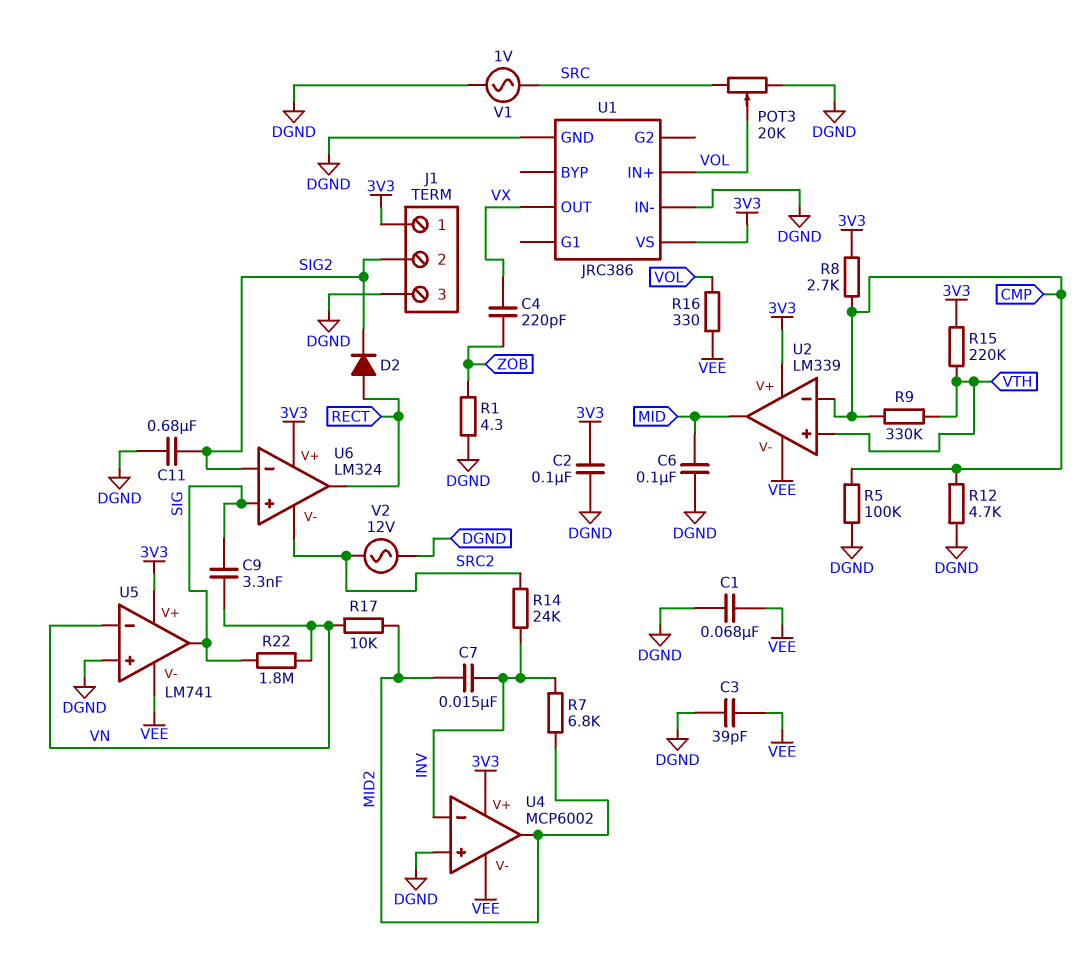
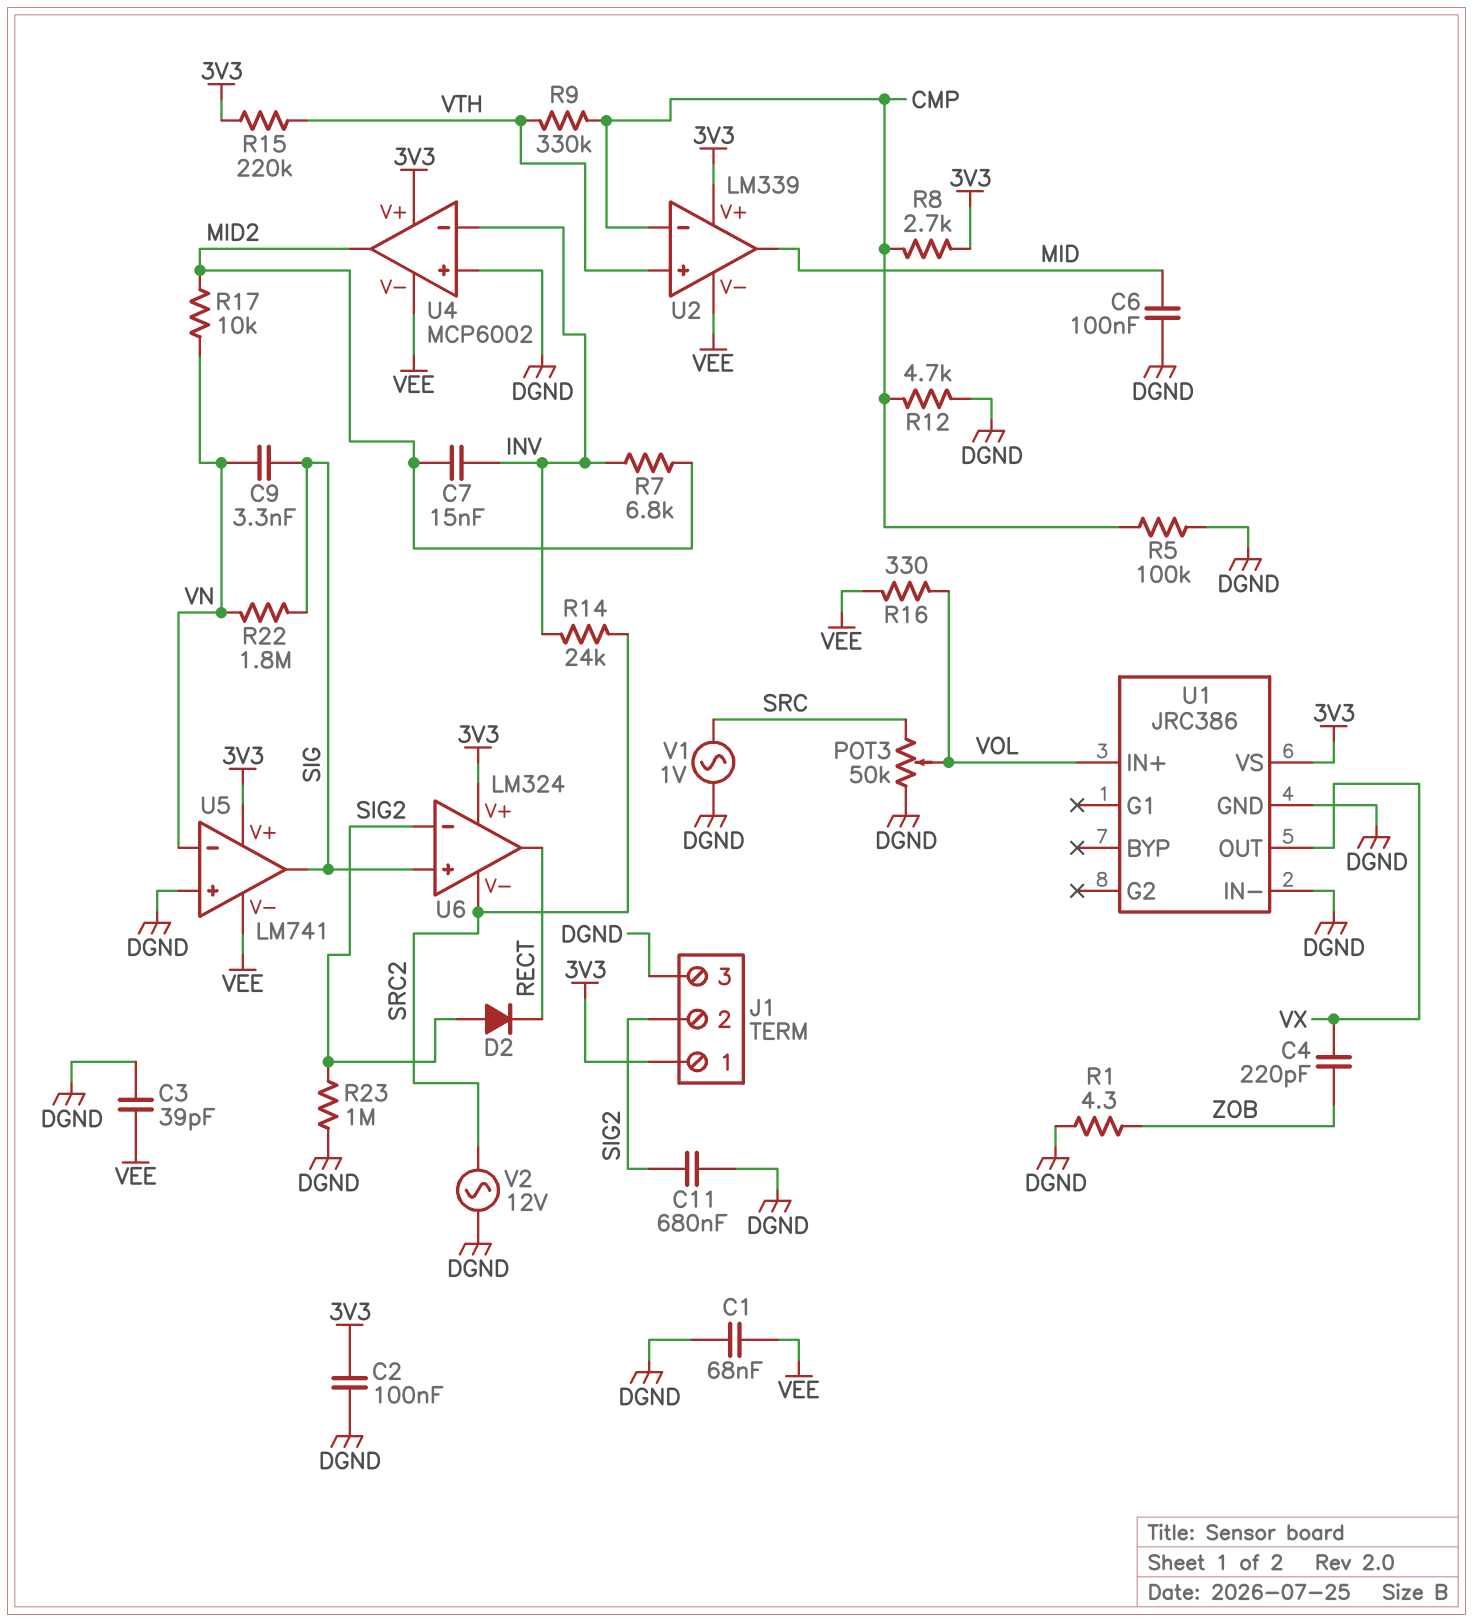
D2: diode (A RECT, K SIG2) -> diode (A SIG2, K RECT)
POT3: 20k (DGND, SRC, wiper VOL) -> 50k (DGND, SRC, wiper VOL)
R23: none -> 1M (DGND, SIG2)

